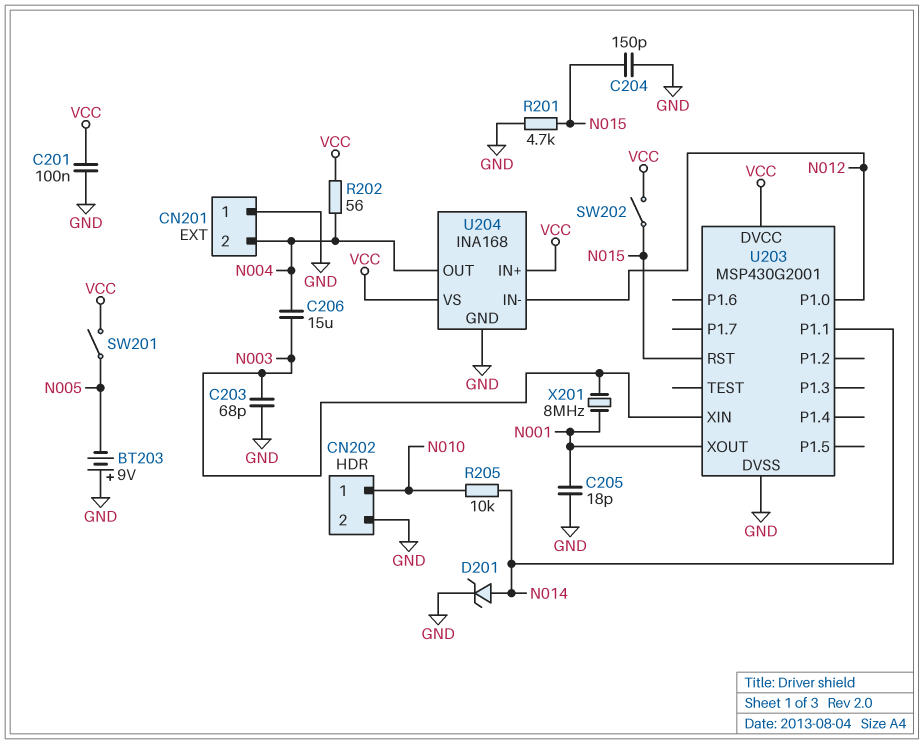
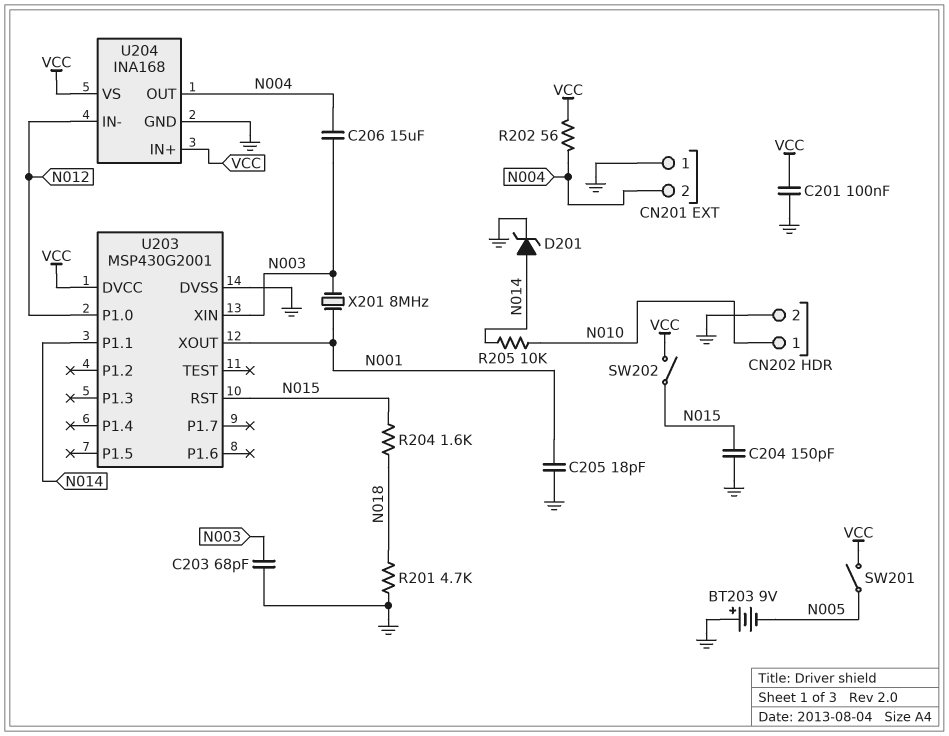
R201: 4.7k (GND, N015) -> 4.7k (GND, N018)
R204: none -> 1.6k (N015, N018)

